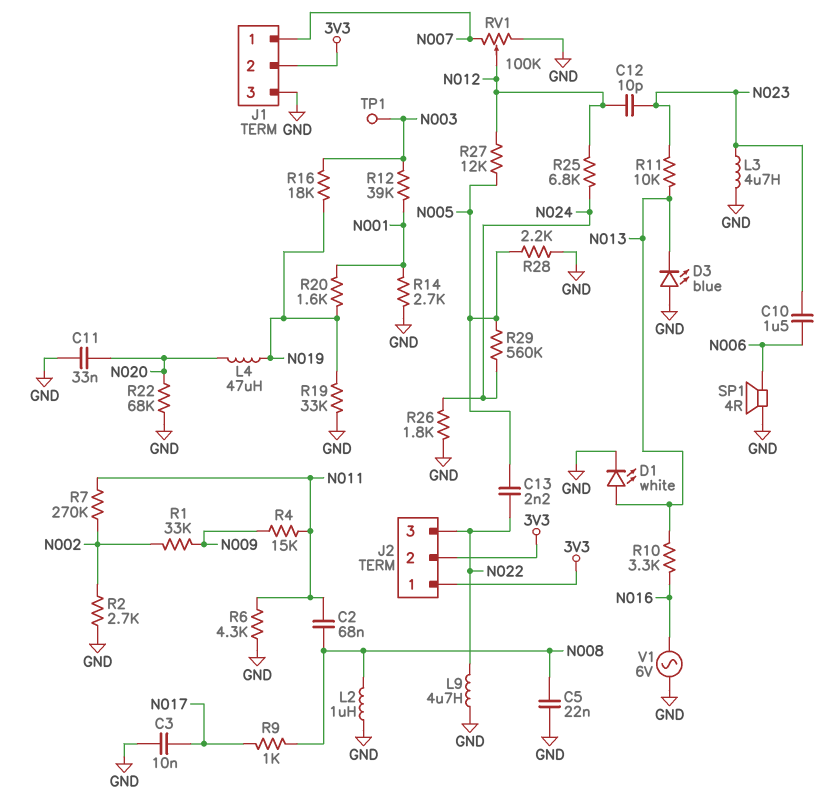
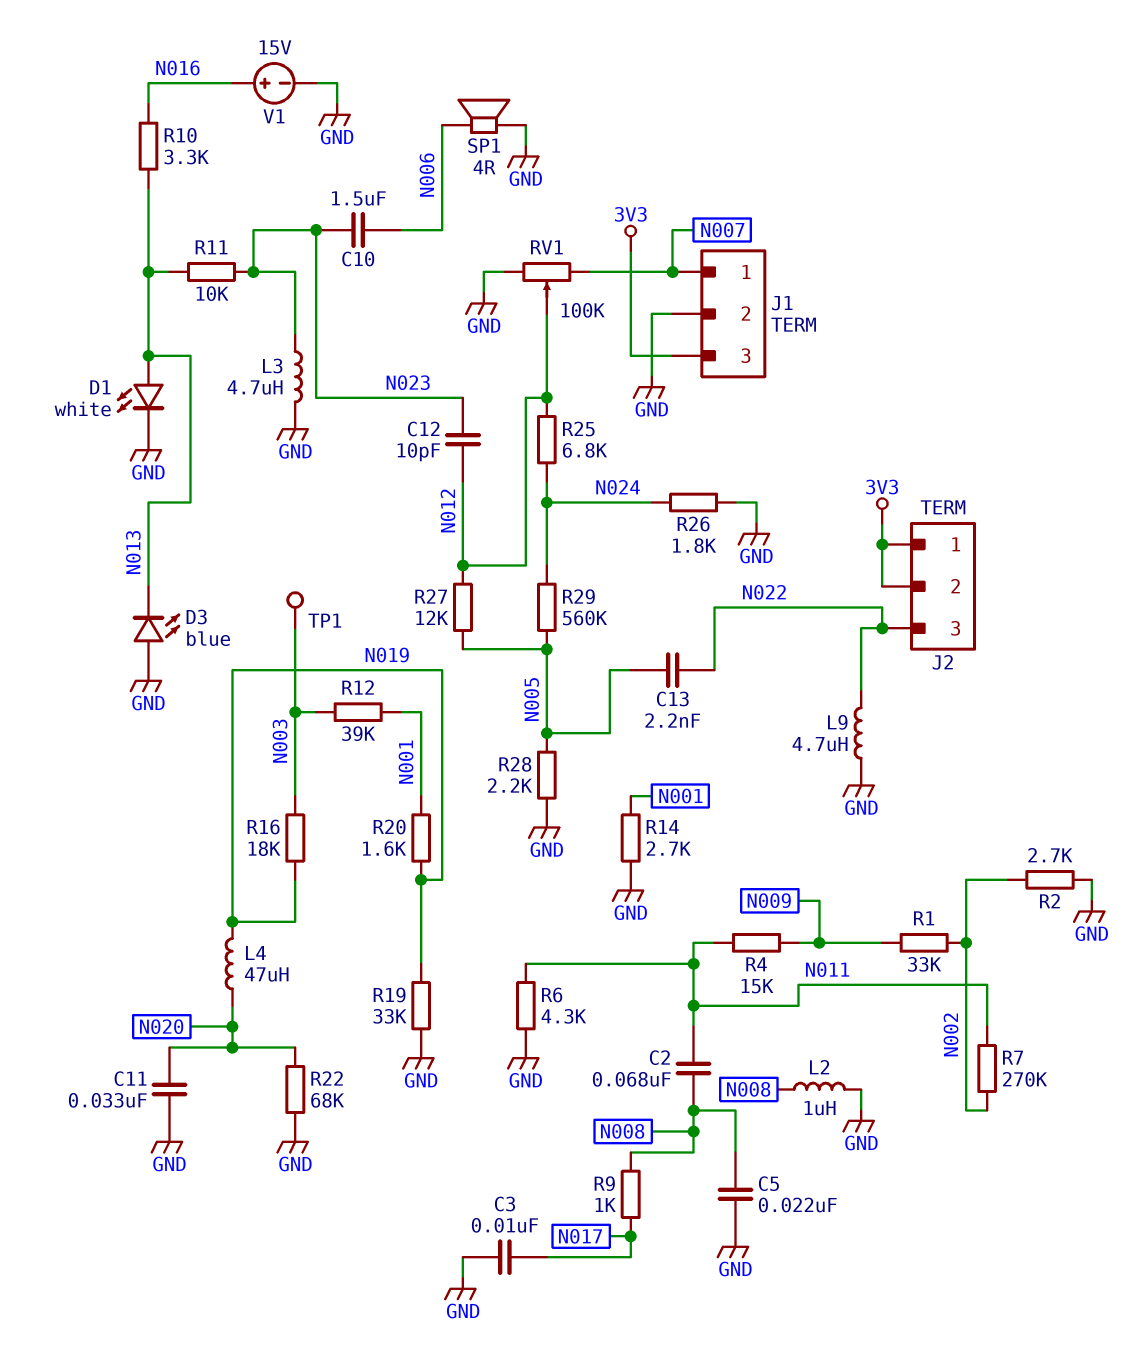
J1 pin 2: 3V3 -> GND
J1 pin 3: GND -> 3V3
V1: AC 6V (GND, N016) -> 15V (plus N016, minus GND)

